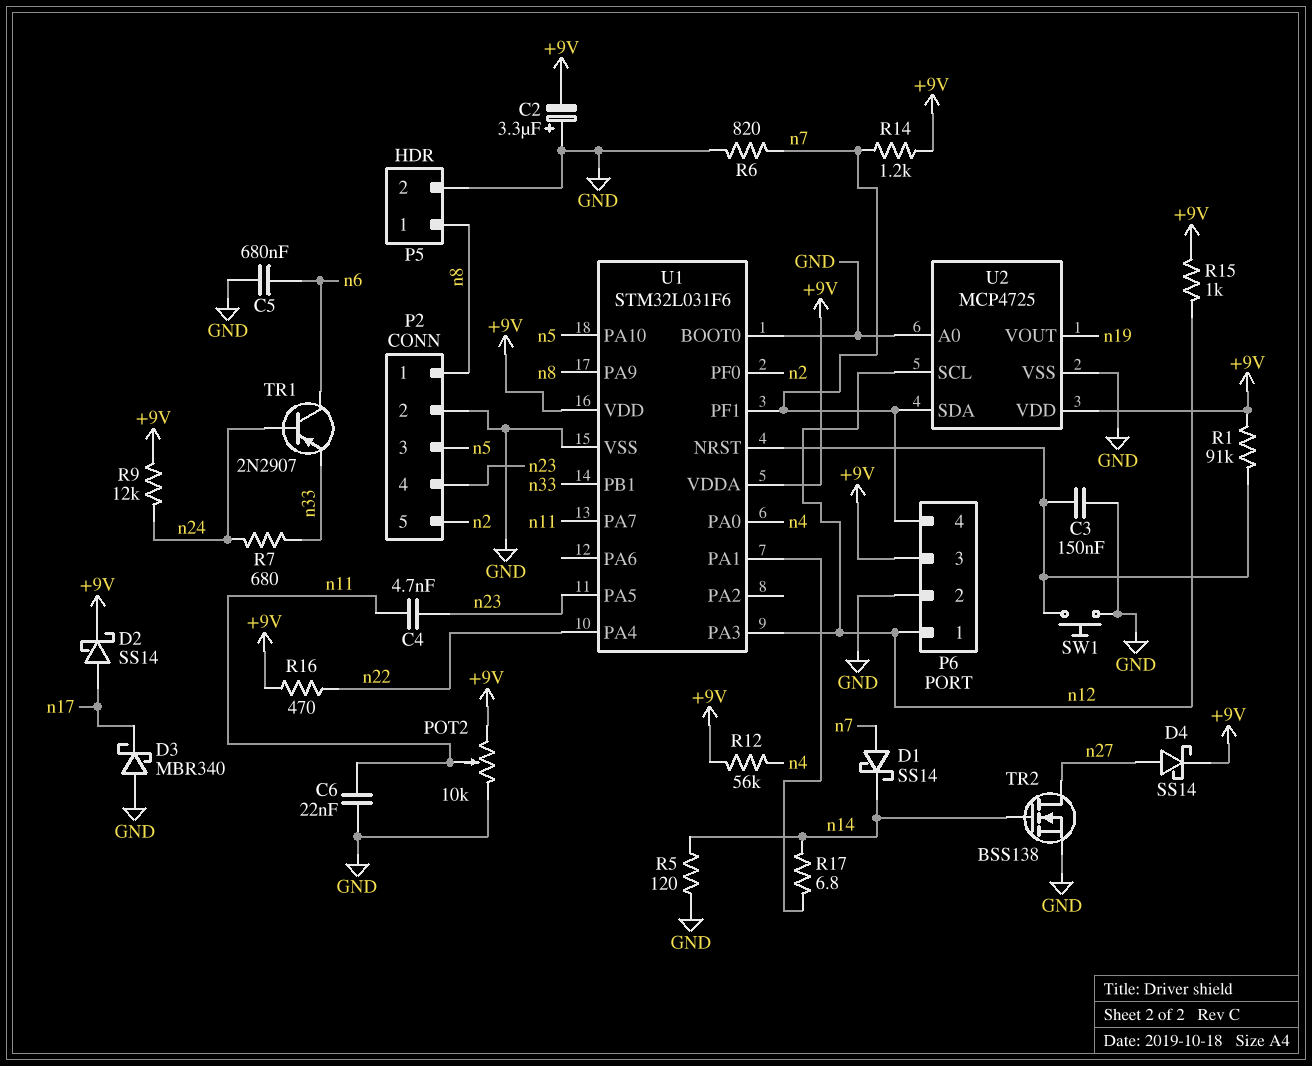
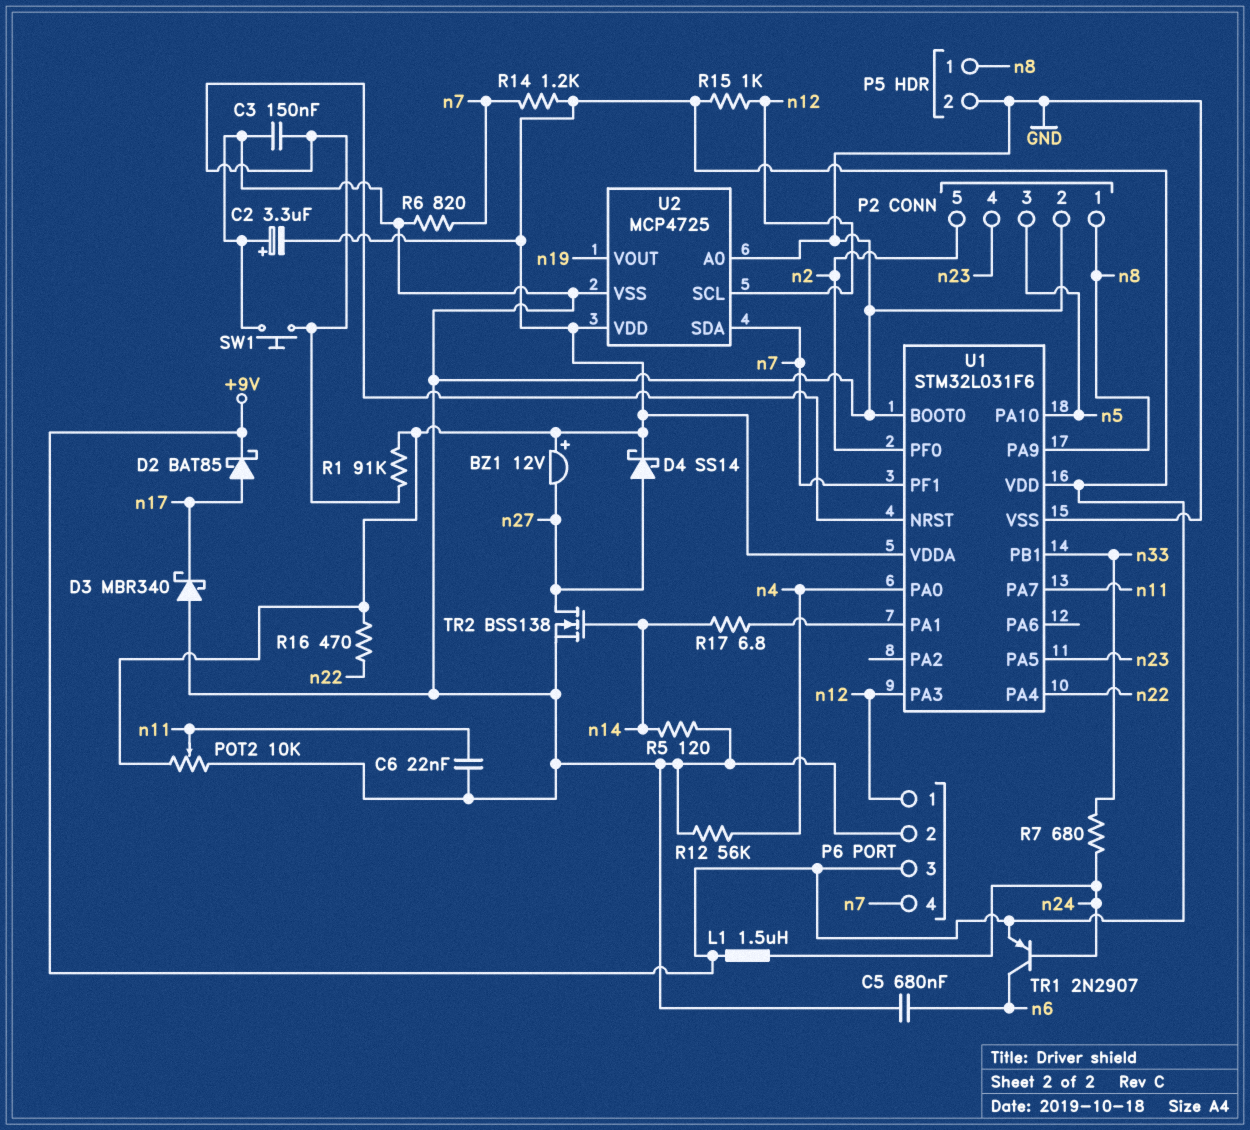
BZ1: none -> buzzer 12V (plus +9V, minus n27)
C4: 4.7nF (n11, n23) -> none
D1: schottky SS14 (A n7, K n14) -> none
D2: schottky SS14 (A n17, K +9V) -> schottky BAT85 (A n17, K +9V)
L1: none -> 1.5uH (+9V, n24)
R9: 12k (+9V, n24) -> none
R12: 56k (+9V, n4) -> 56k (GND, n4)
TR1: PNP 2N2907 (B n24, C n6, E n33) -> PNP 2N2907 (B n24, C n6, E +9V)

